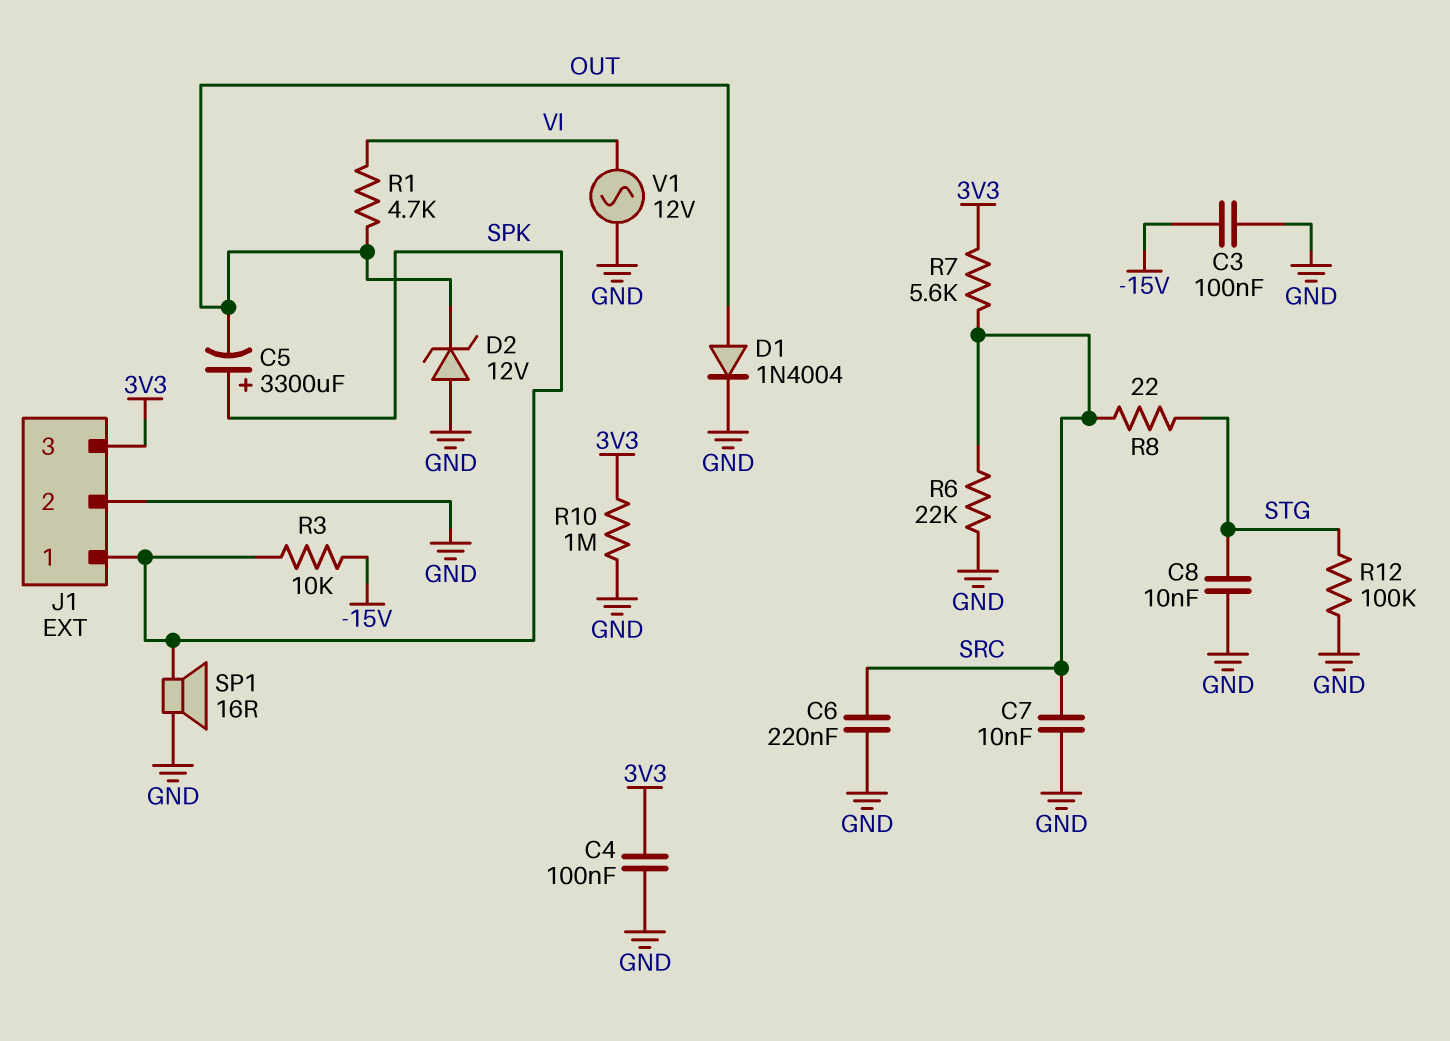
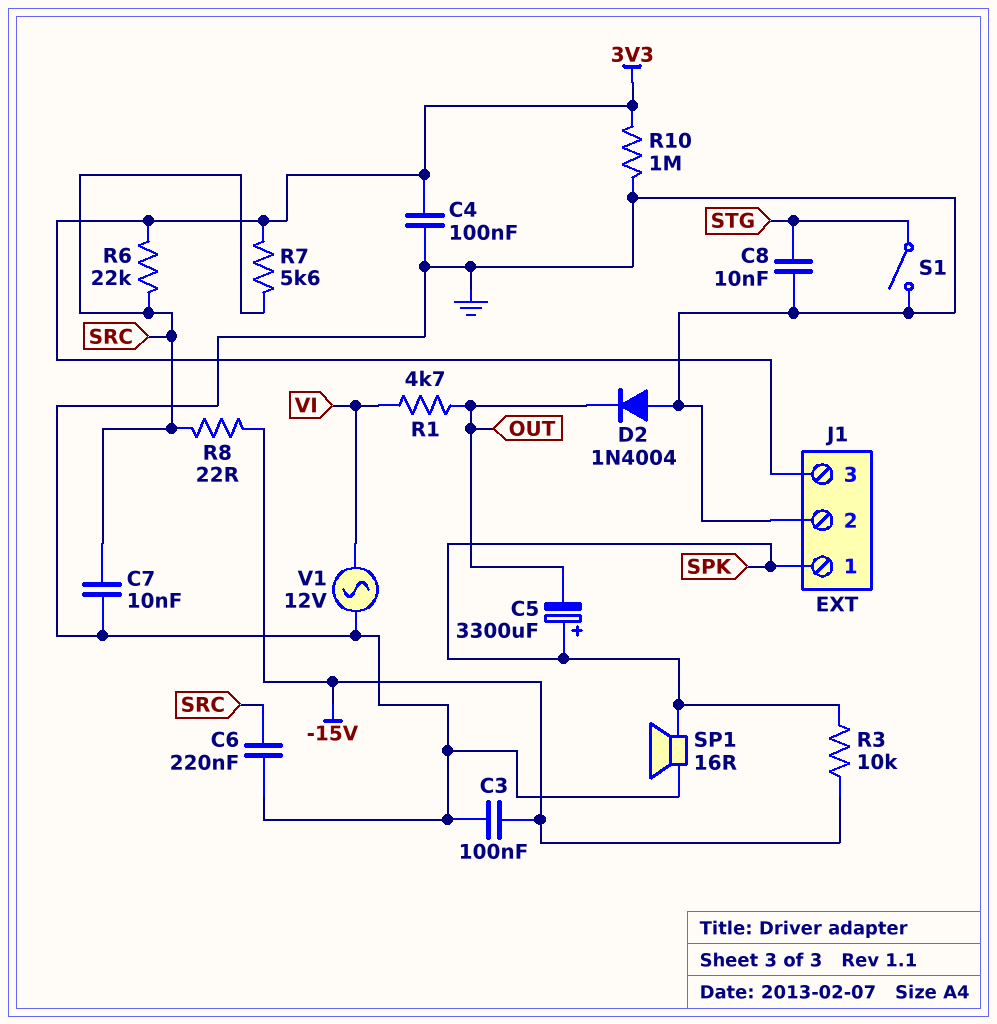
D1: diode 1N4004 (A OUT, K GND) -> none
D2: zener 12V (A GND, K OUT) -> diode 1N4004 (A GND, K OUT)
R6: 22k (GND, SRC) -> 22k (3V3, SRC)
R8: 22 (SRC, STG) -> 22 (-15V, SRC)
R12: 100k (GND, STG) -> none
S1: none -> switch (GND, STG)

